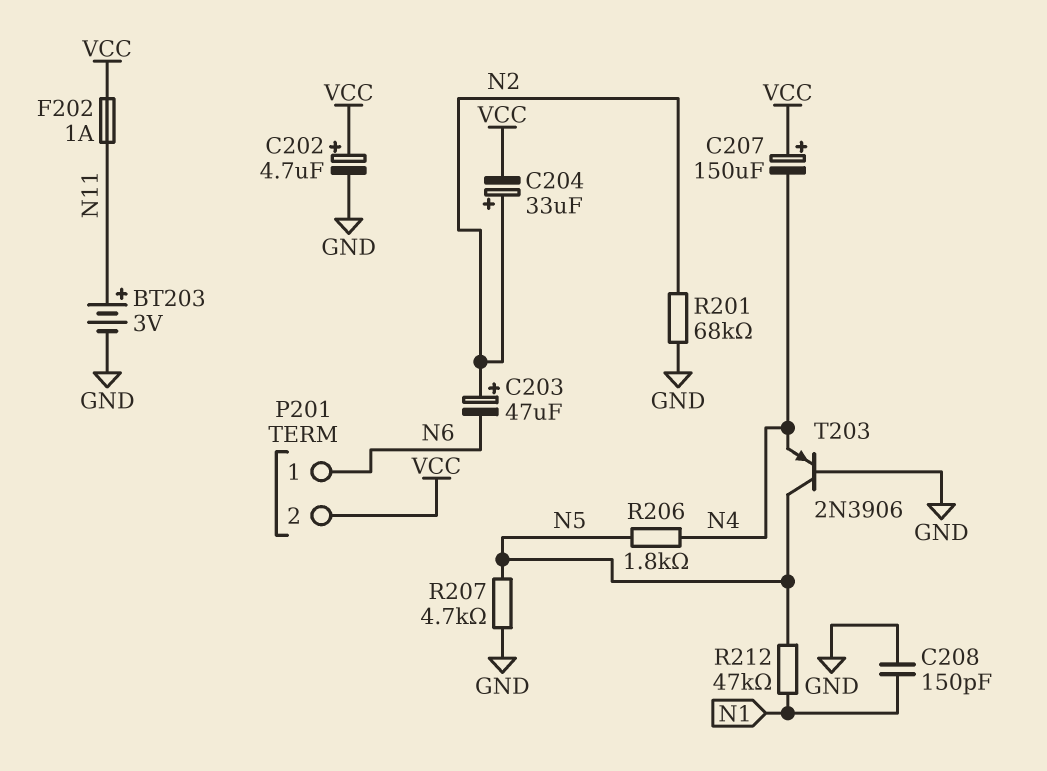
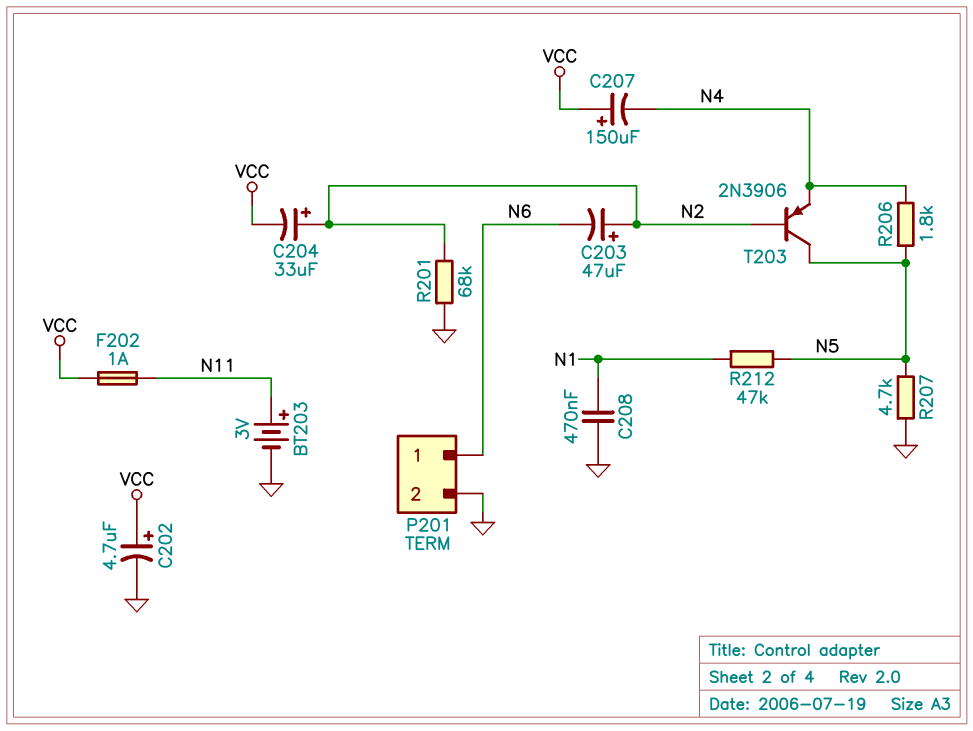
C208: 150pF (GND, N1) -> 470nF (GND, N1)
P201 pin 2: VCC -> GND
T203: PNP 2N3906 (B GND, C N5, E N4) -> PNP 2N3906 (B N2, C N5, E N4)

